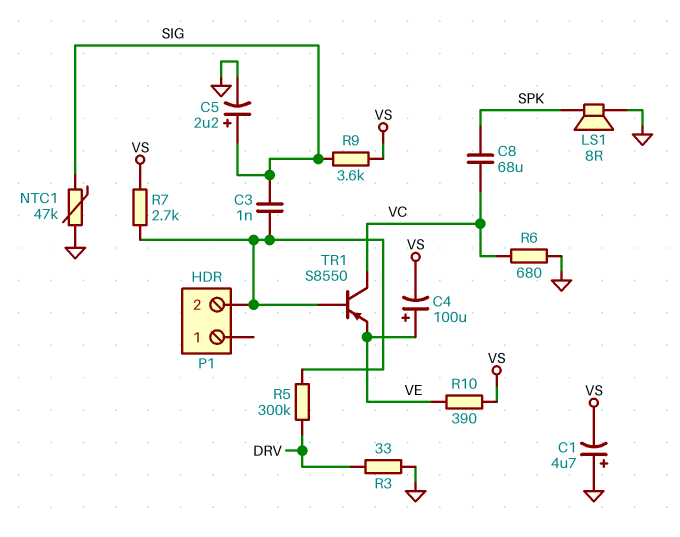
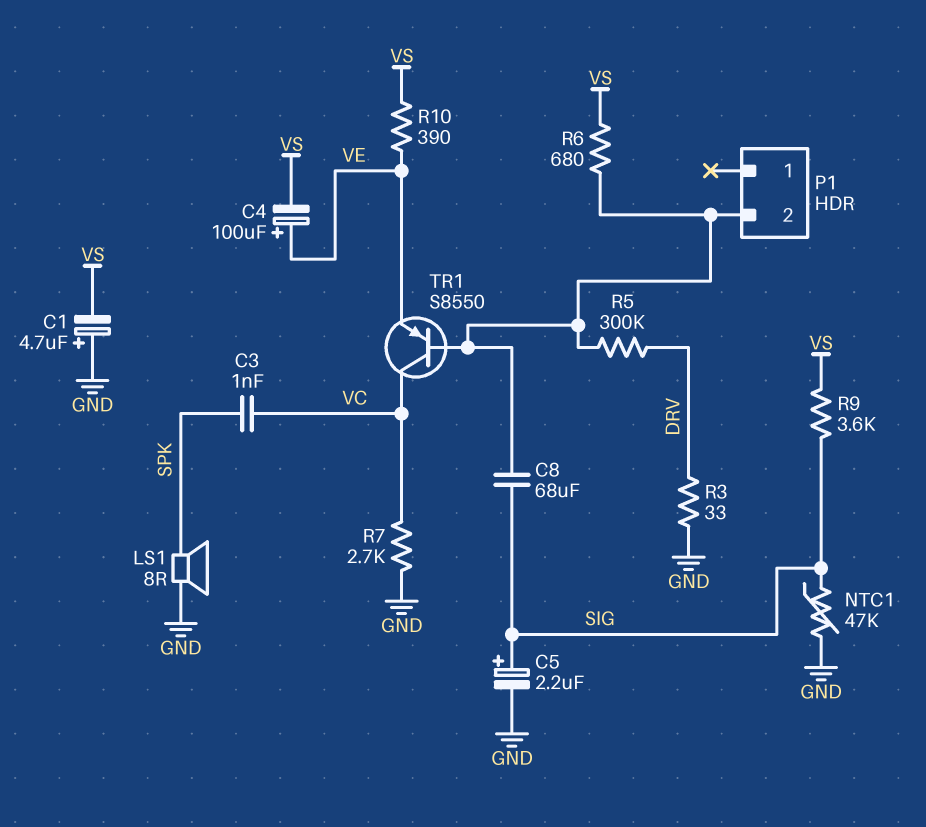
C3: 1nF (P1/2, SIG) -> 1nF (SPK, VC)
C8: 68uF (SPK, VC) -> 68uF (P1/2, SIG)
R6: 680 (GND, VC) -> 680 (P1/2, VS)
R7: 2.7k (P1/2, VS) -> 2.7k (GND, VC)

